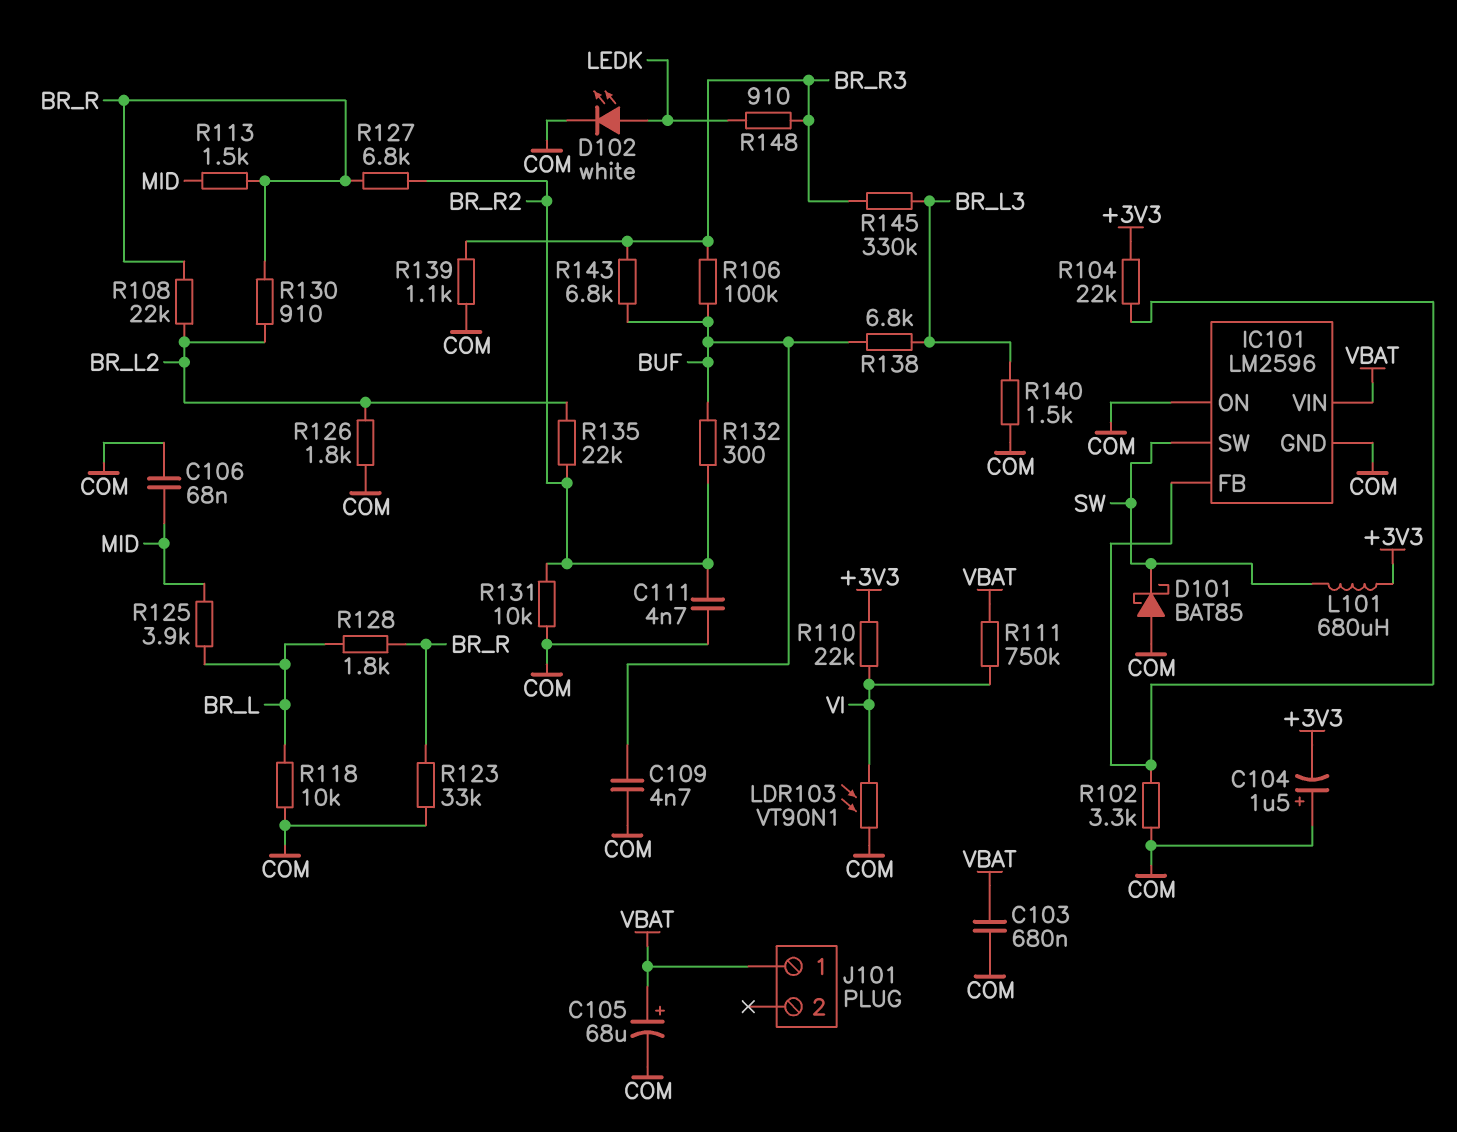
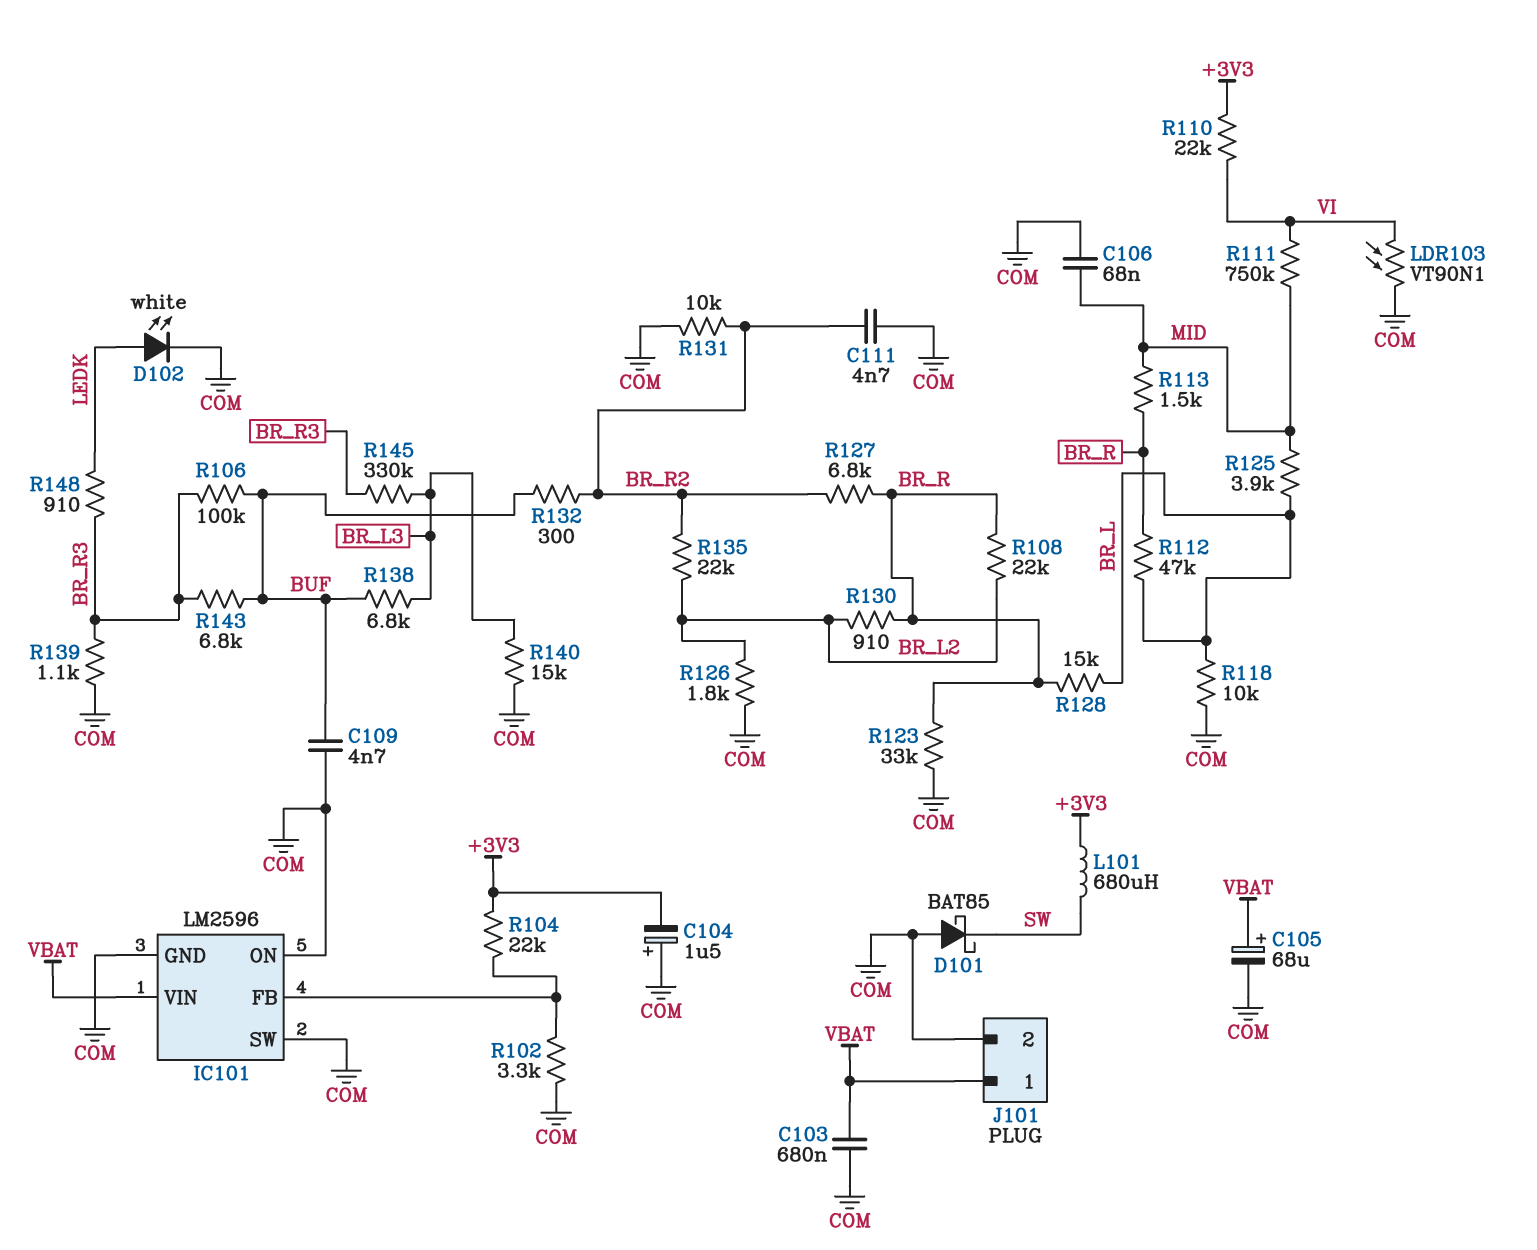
IC101 pin SW: SW -> COM
J101 pin 2: none -> COM
R111: 750k (VBAT, VI) -> 750k (MID, VI)
R112: none -> 47k (BR_L, BR_R)
R128: 1.8k (BR_L, BR_R) -> 15k (BR_L, BR_R)
R140: 1.5k (BR_L3, COM) -> 15k (BR_L3, COM)

